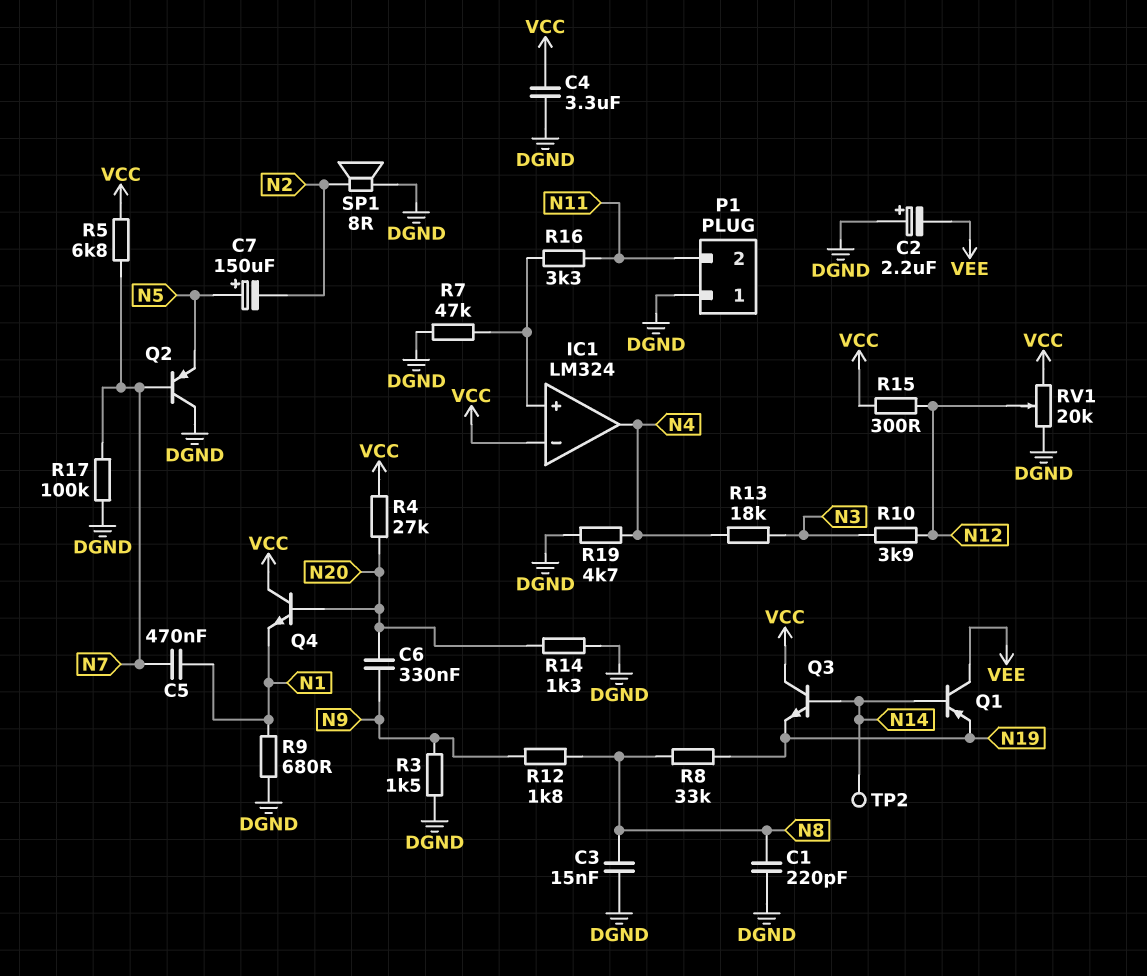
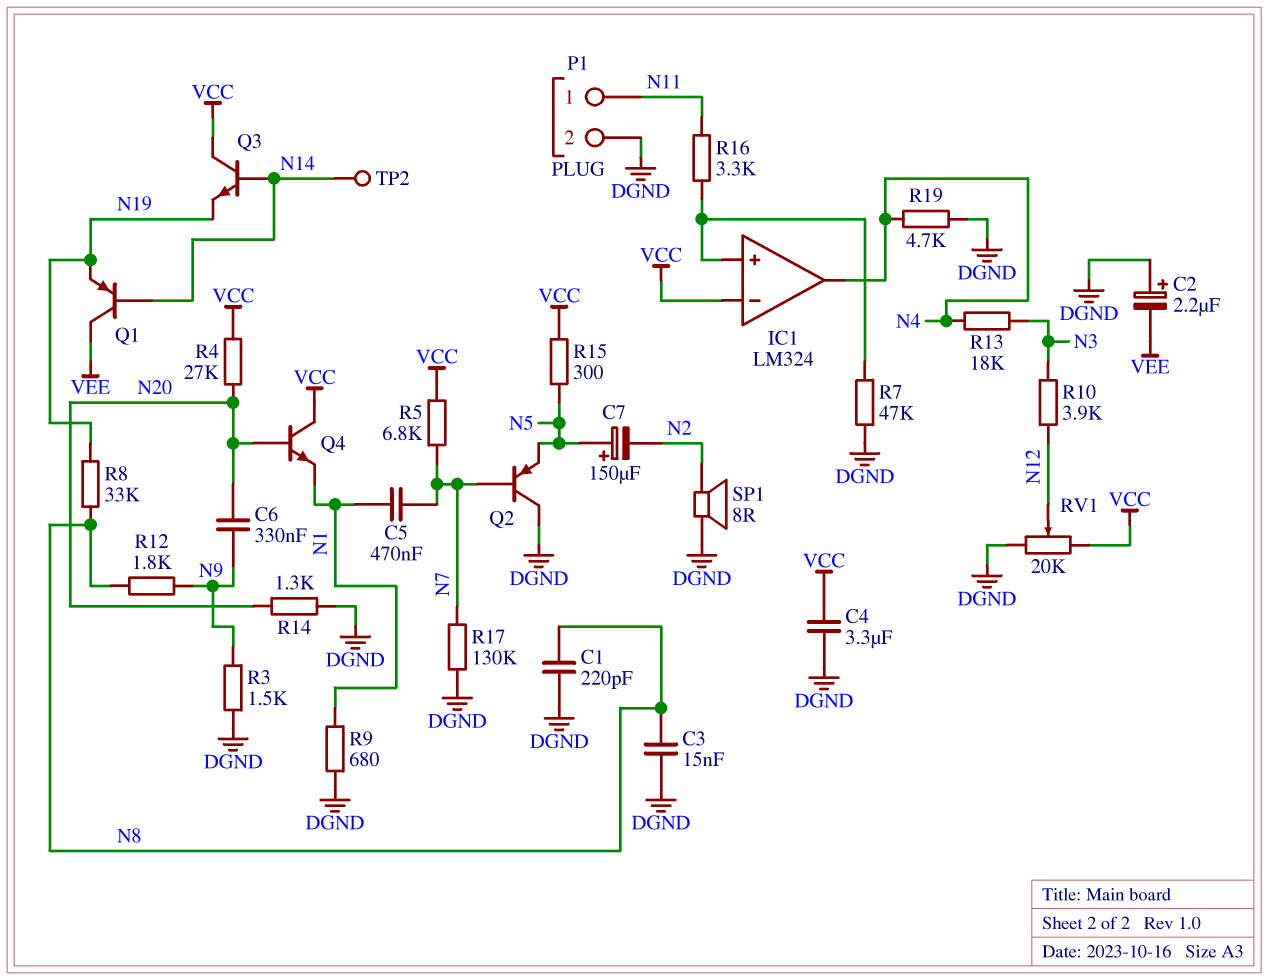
P1 pin 1: DGND -> N11
P1 pin 2: N11 -> DGND
R15: 300 (N12, VCC) -> 300 (N5, VCC)
R17: 100k (DGND, N7) -> 130k (DGND, N7)

